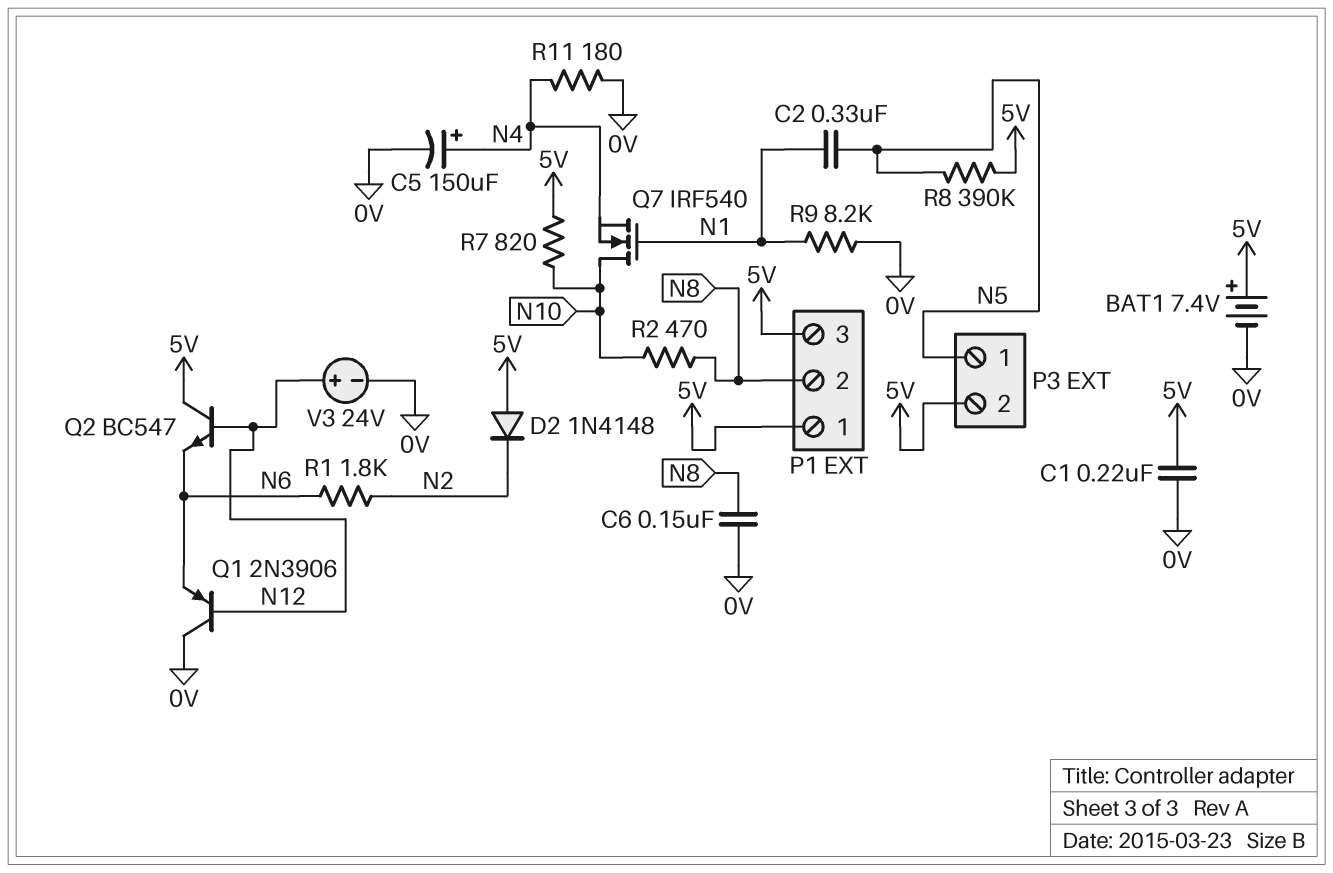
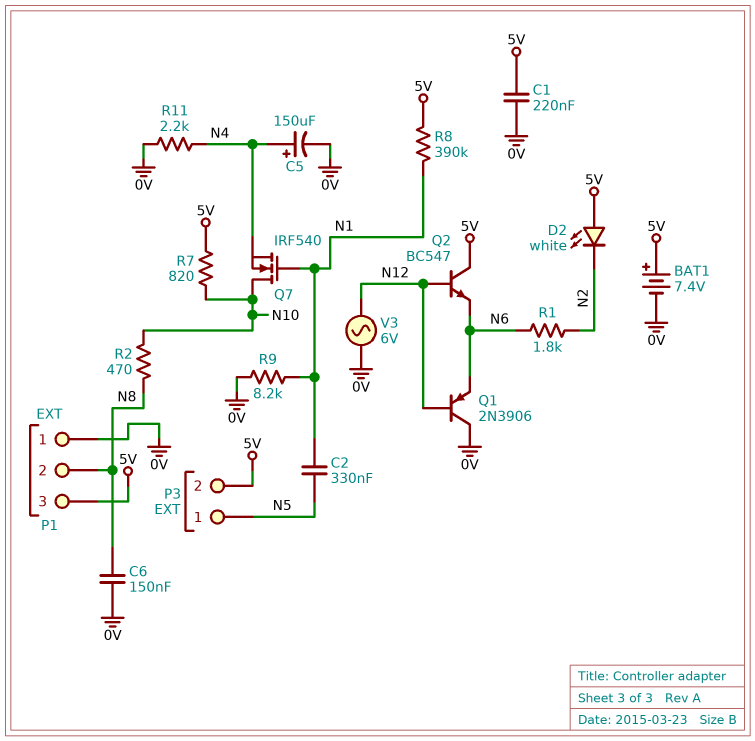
D2: diode 1N4148 (A 5V, K N2) -> LED white (A 5V, K N2)
P1 pin 1: 5V -> 0V
R8: 390k (5V, N5) -> 390k (5V, N1)
R11: 180 (0V, N4) -> 2.2k (0V, N4)
V3: 24V (plus N12, minus 0V) -> AC 6V (0V, N12)

